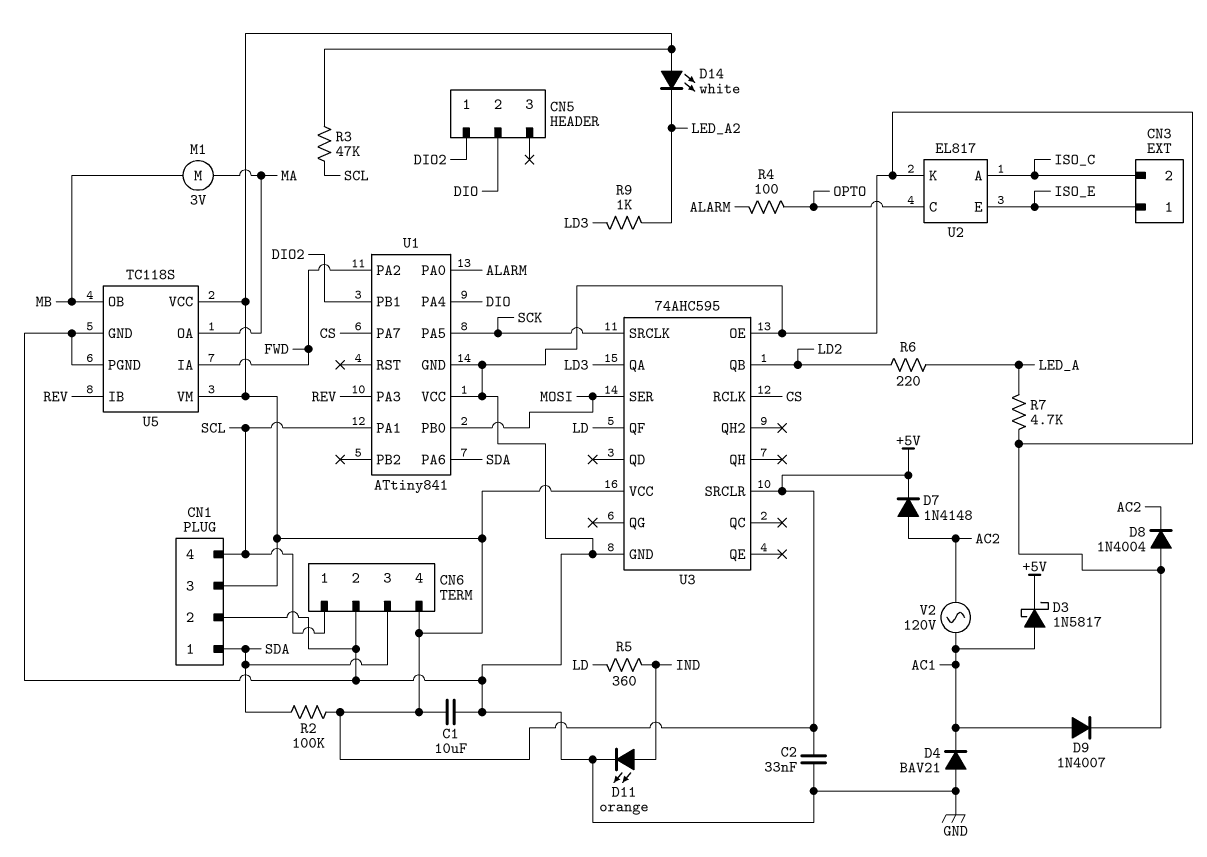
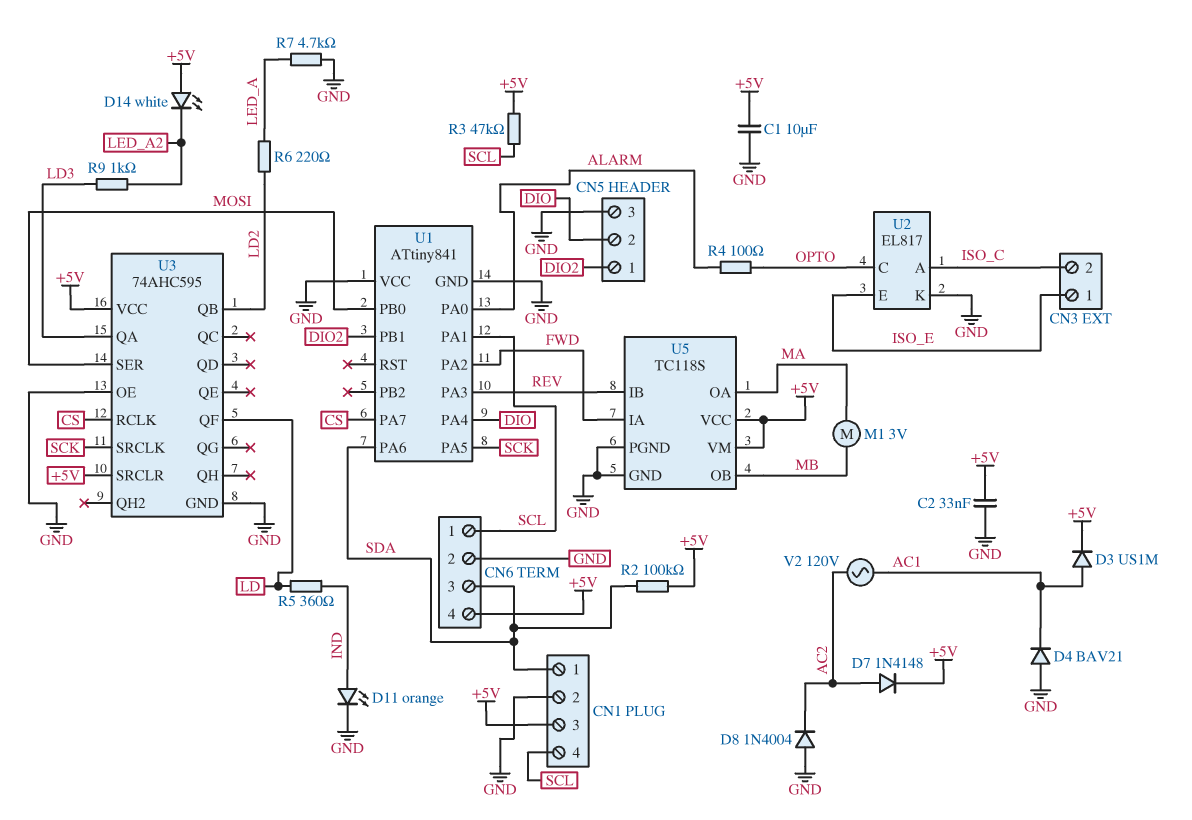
CN5 pin 3: none -> GND
D3: schottky 1N5817 (A AC1, K +5V) -> diode US1M (A AC1, K +5V)
D9: diode 1N4007 (A AC1, K GND) -> none

